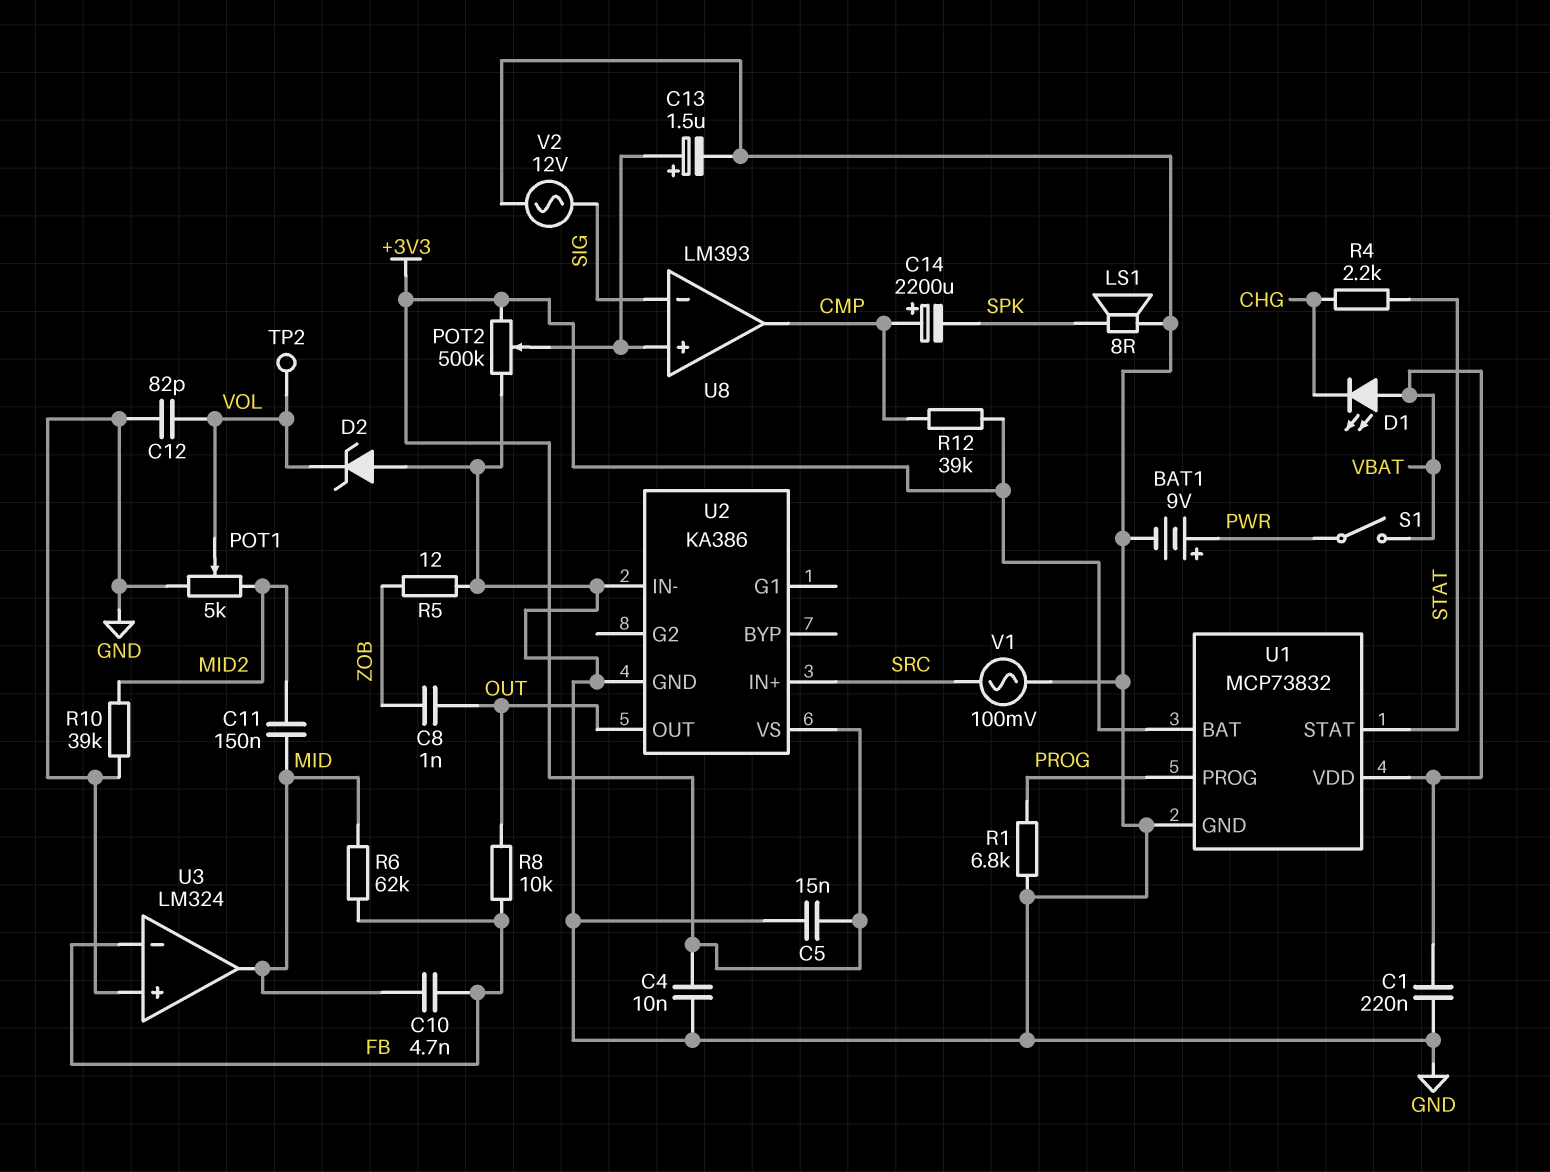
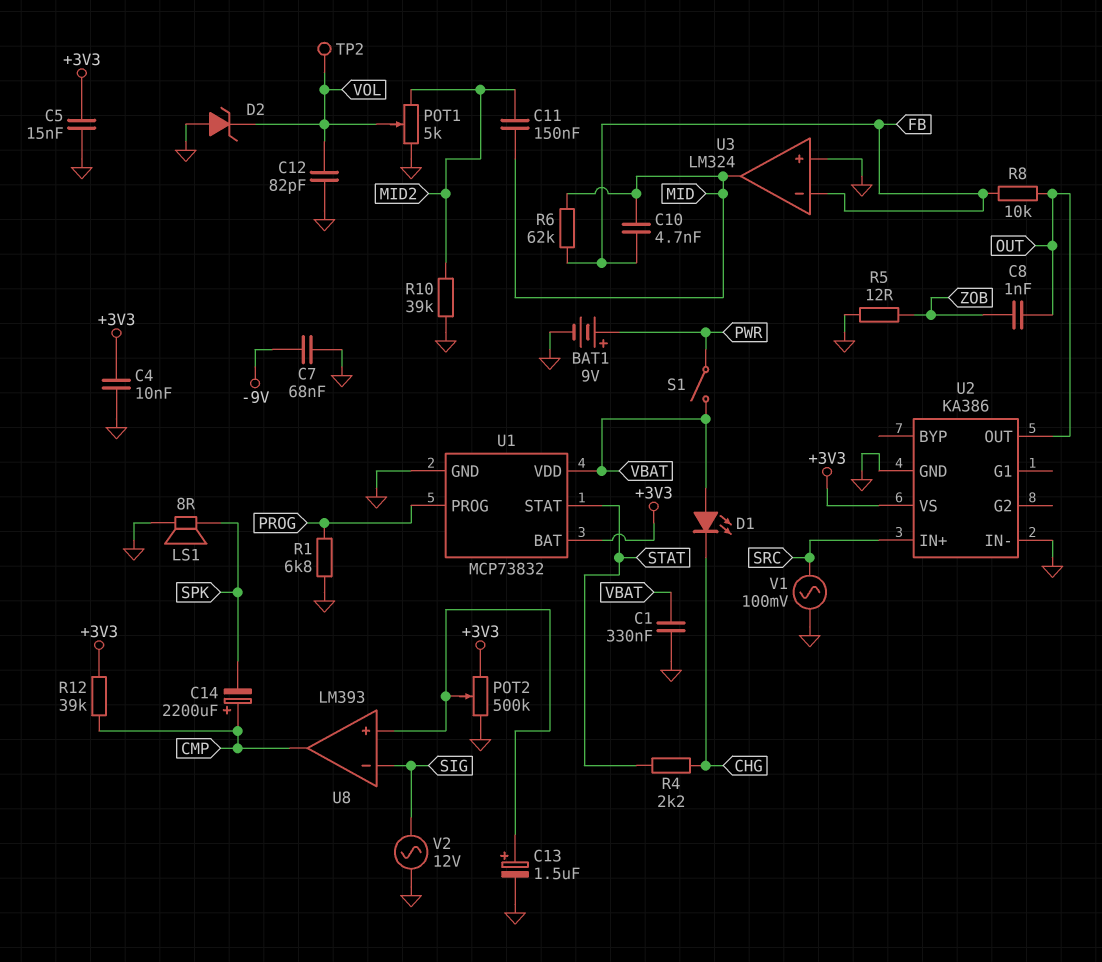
C1: 220nF (GND, VBAT) -> 330nF (GND, VBAT)
C7: none -> 68nF (-9V, GND)

